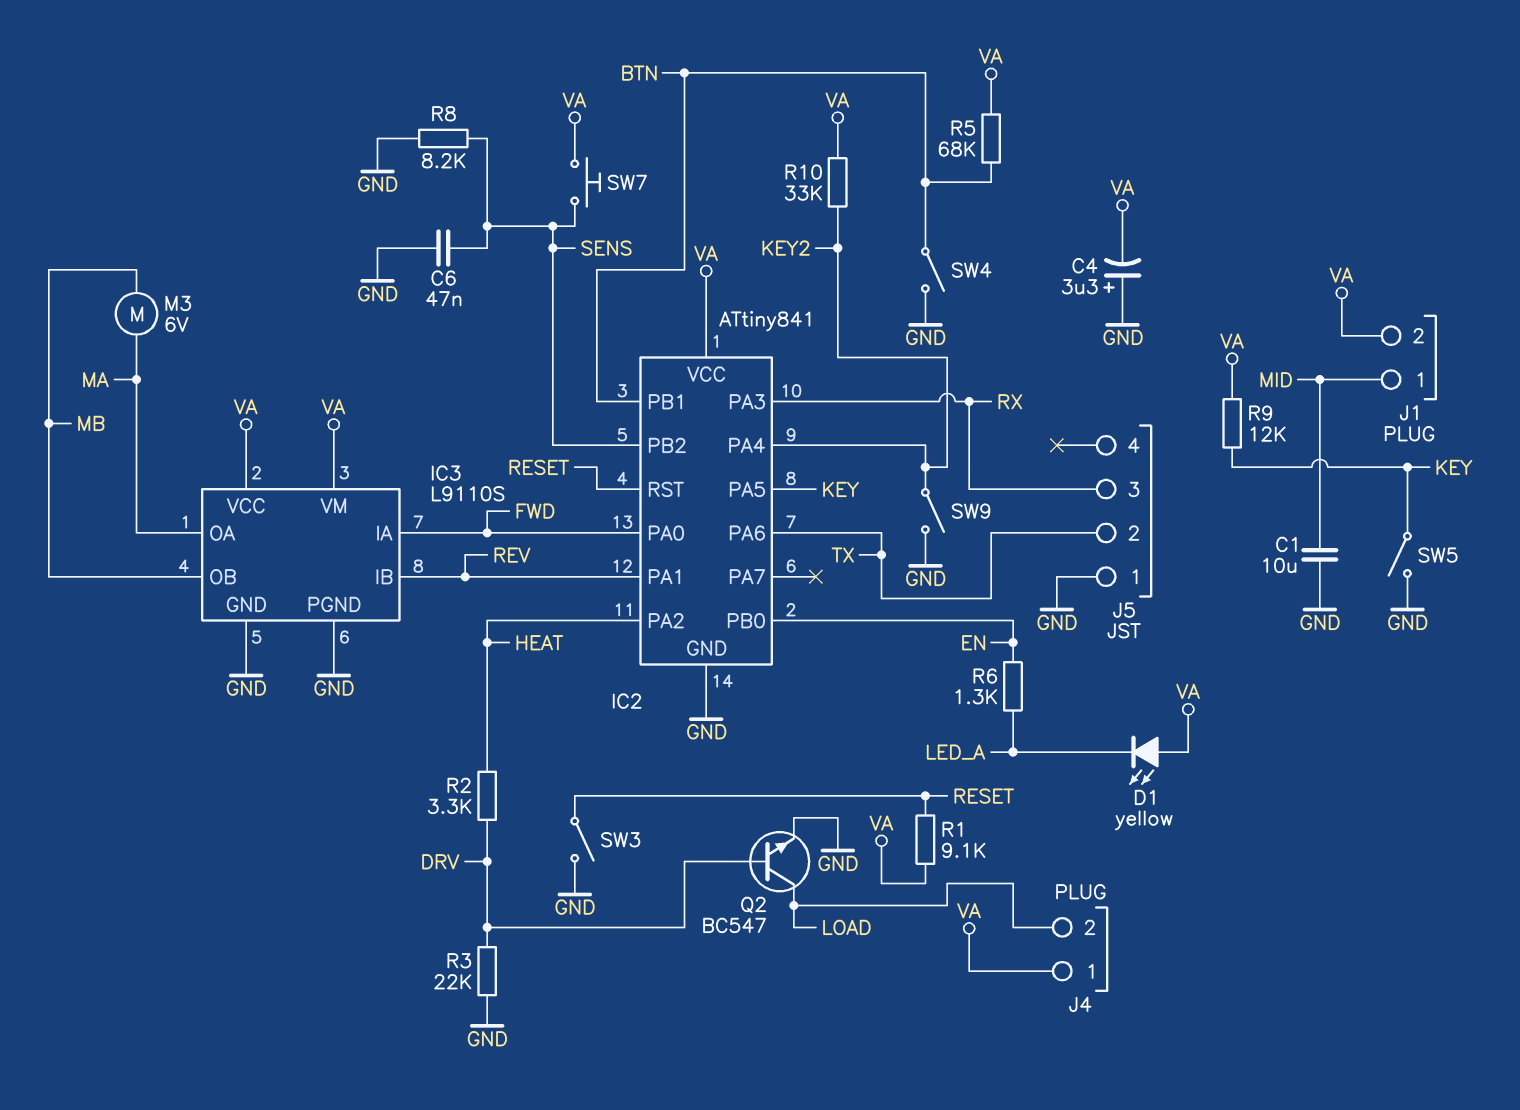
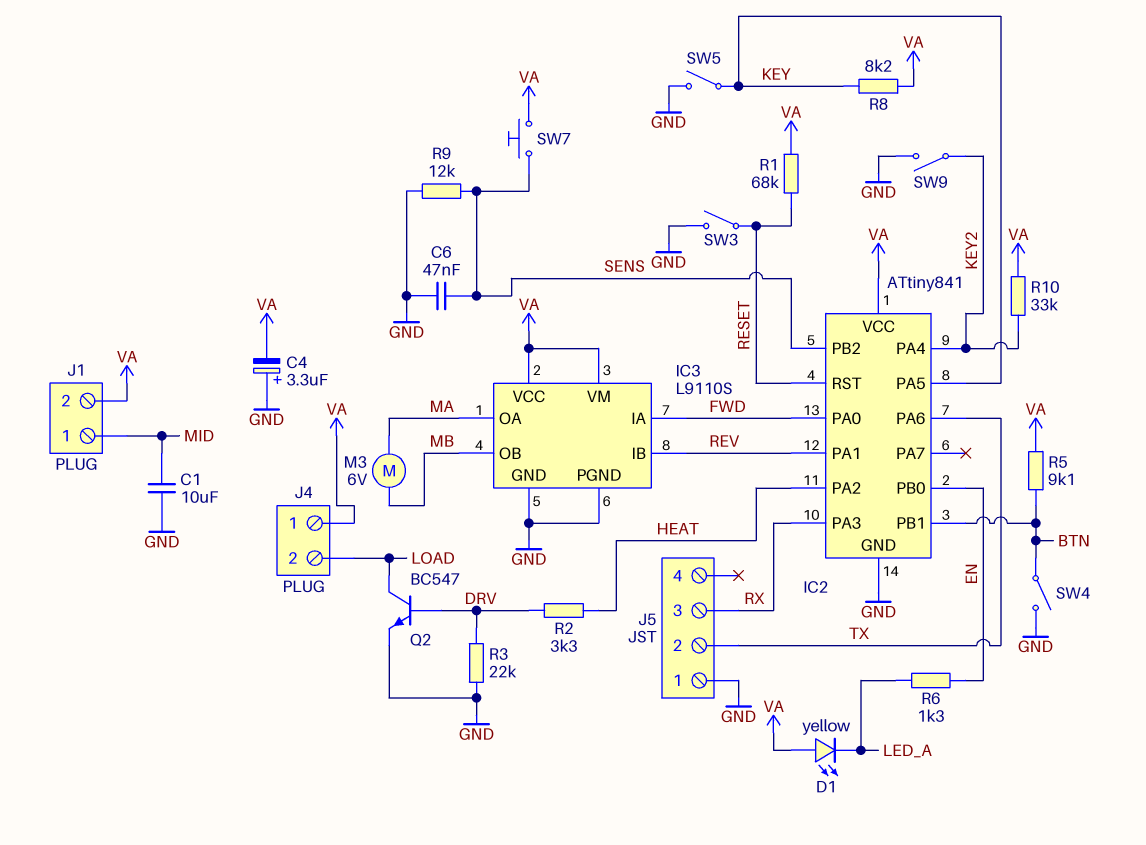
R1: 9.1k (RESET, VA) -> 68k (RESET, VA)
R5: 68k (BTN, VA) -> 9.1k (BTN, VA)
R8: 8.2k (GND, SENS) -> 8.2k (KEY, VA)
R9: 12k (KEY, VA) -> 12k (GND, SENS)

